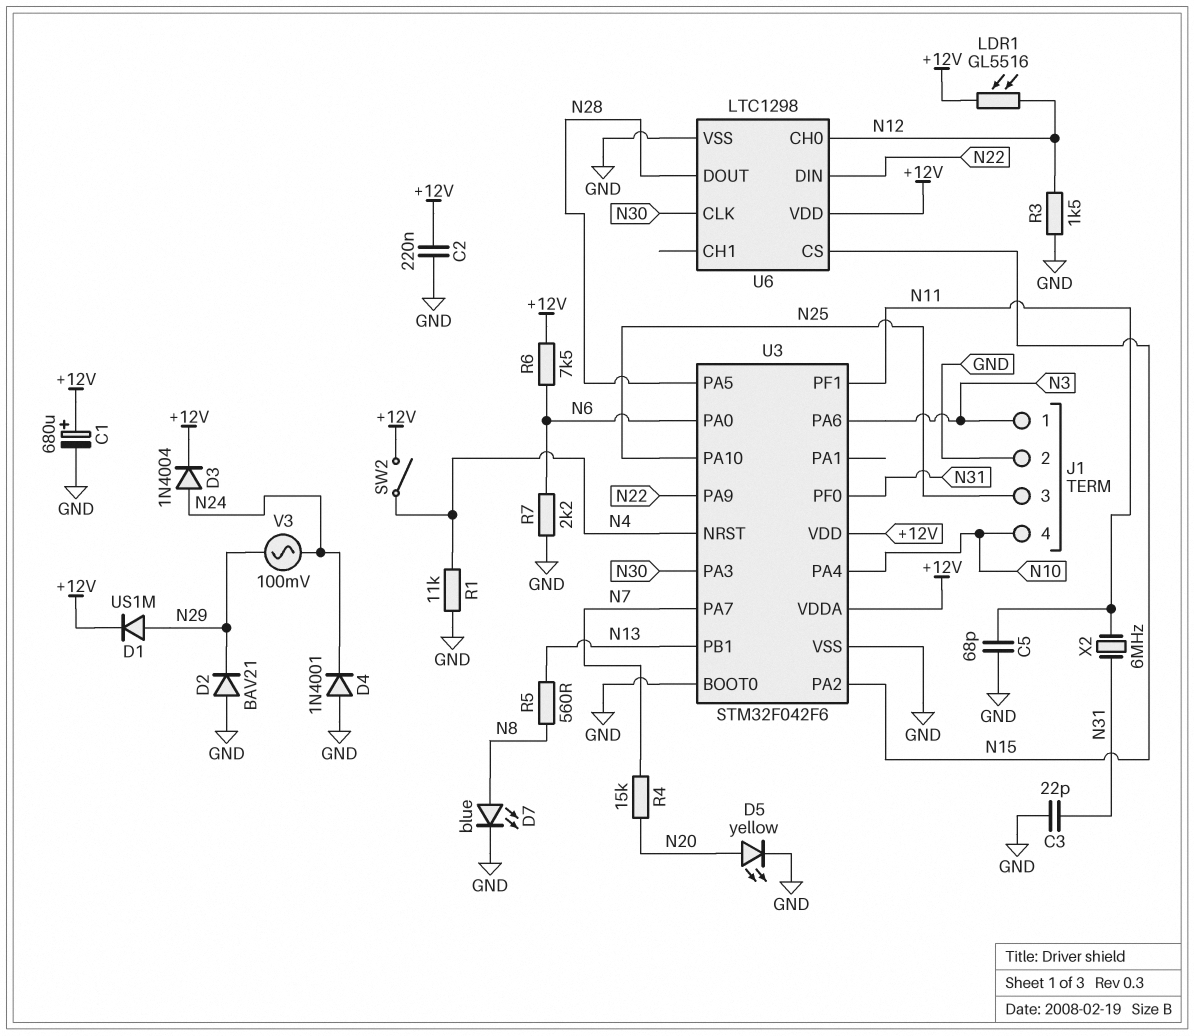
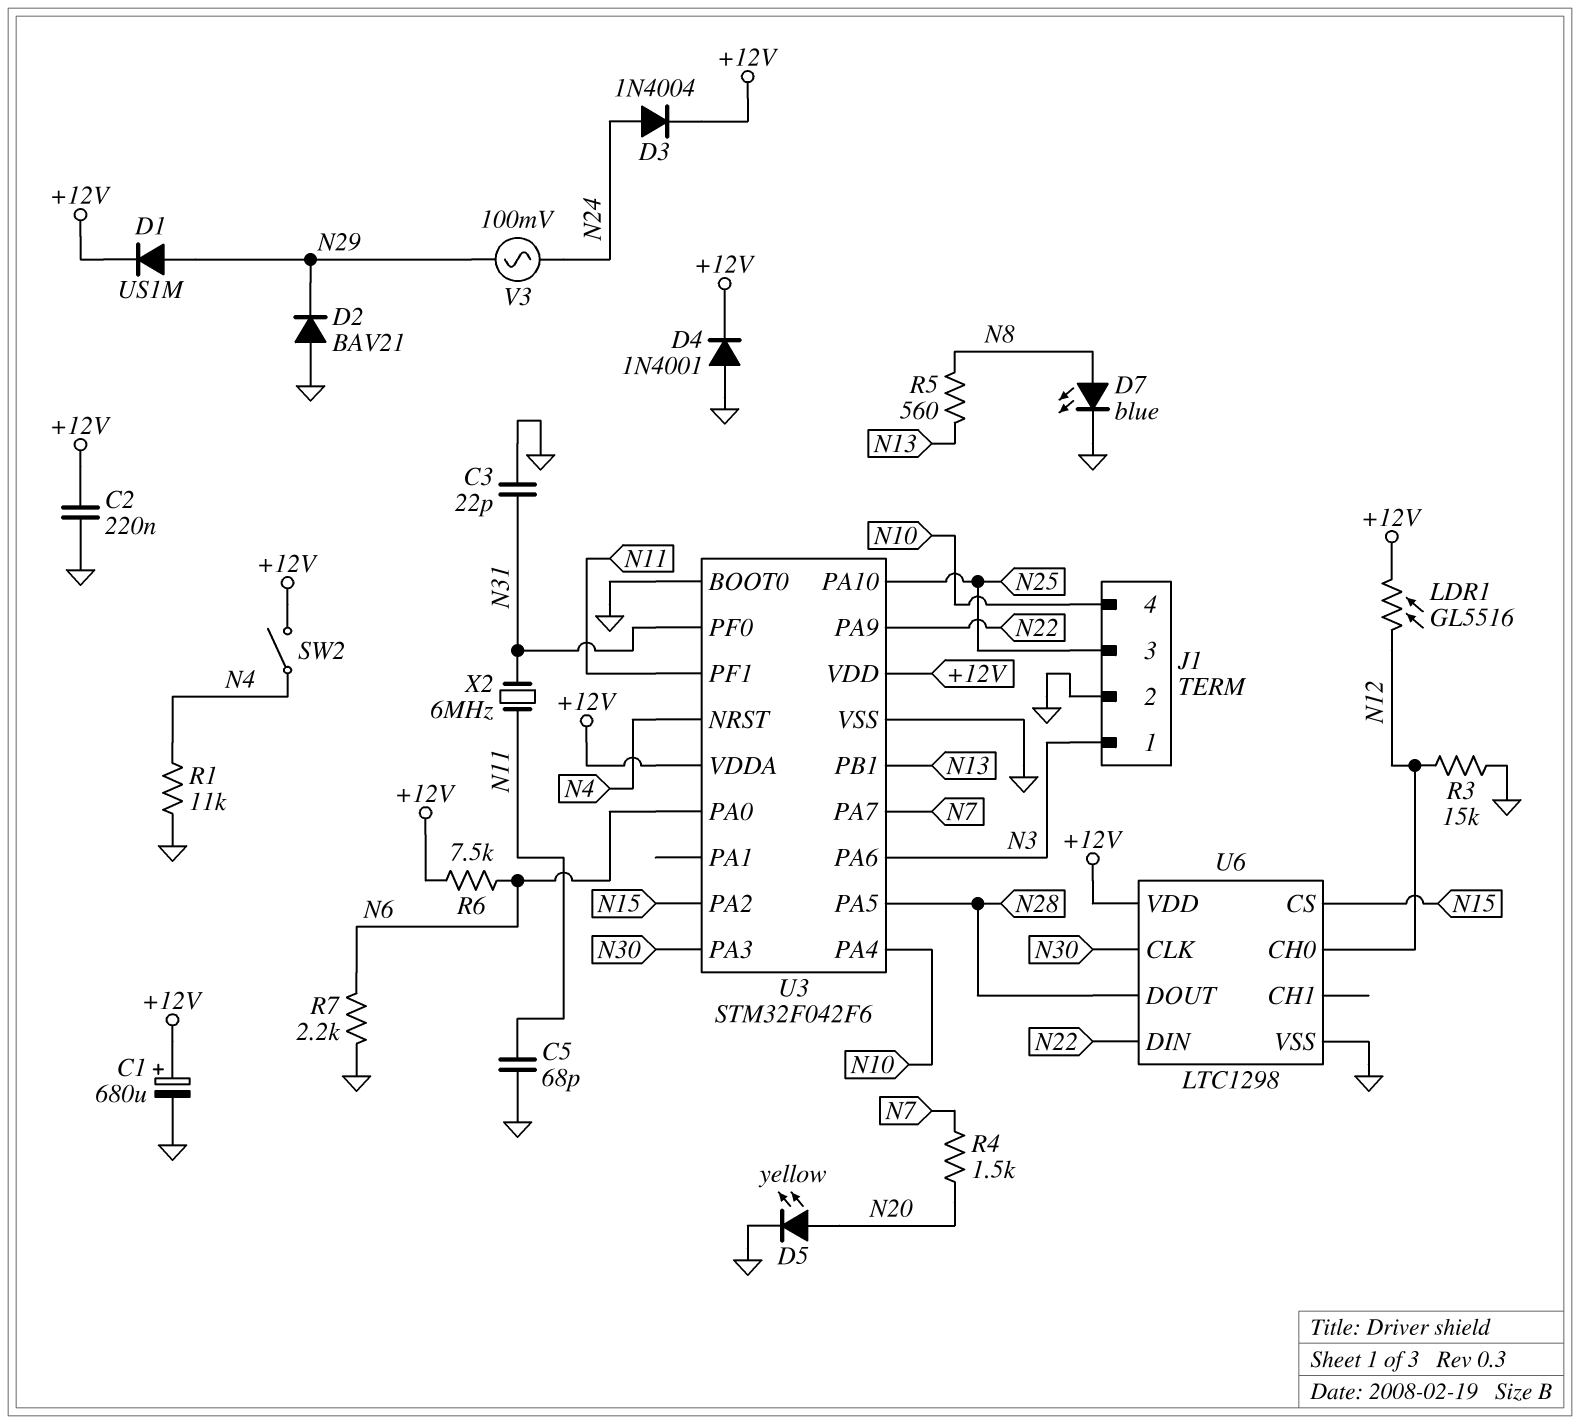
D4: diode 1N4001 (A GND, K N24) -> diode 1N4001 (A GND, K +12V)
R3: 1.5k (GND, N12) -> 15k (GND, N12)
R4: 15k (N7, N20) -> 1.5k (N7, N20)

